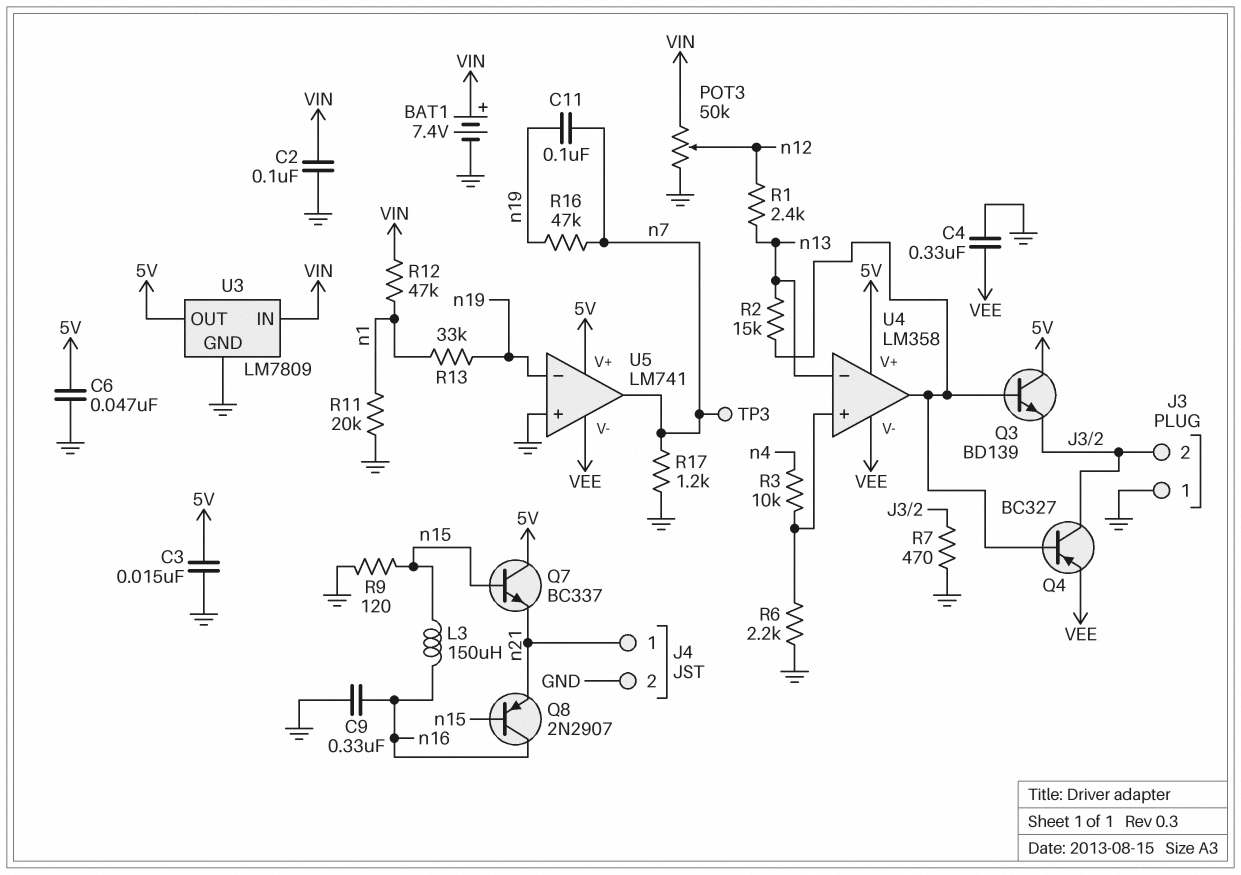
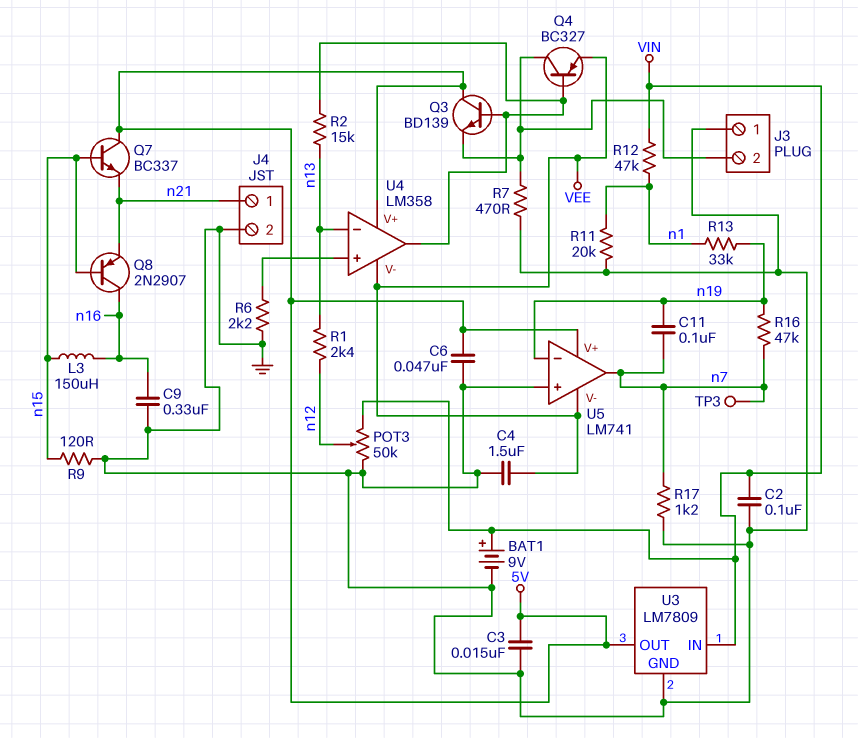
BAT1: 7.4V (plus VIN, minus GND) -> 9V (plus VIN, minus GND)
C4: 330nF (GND, VEE) -> 1.5uF (GND, VEE)
R3: 10k (U4/in+, n4) -> none

